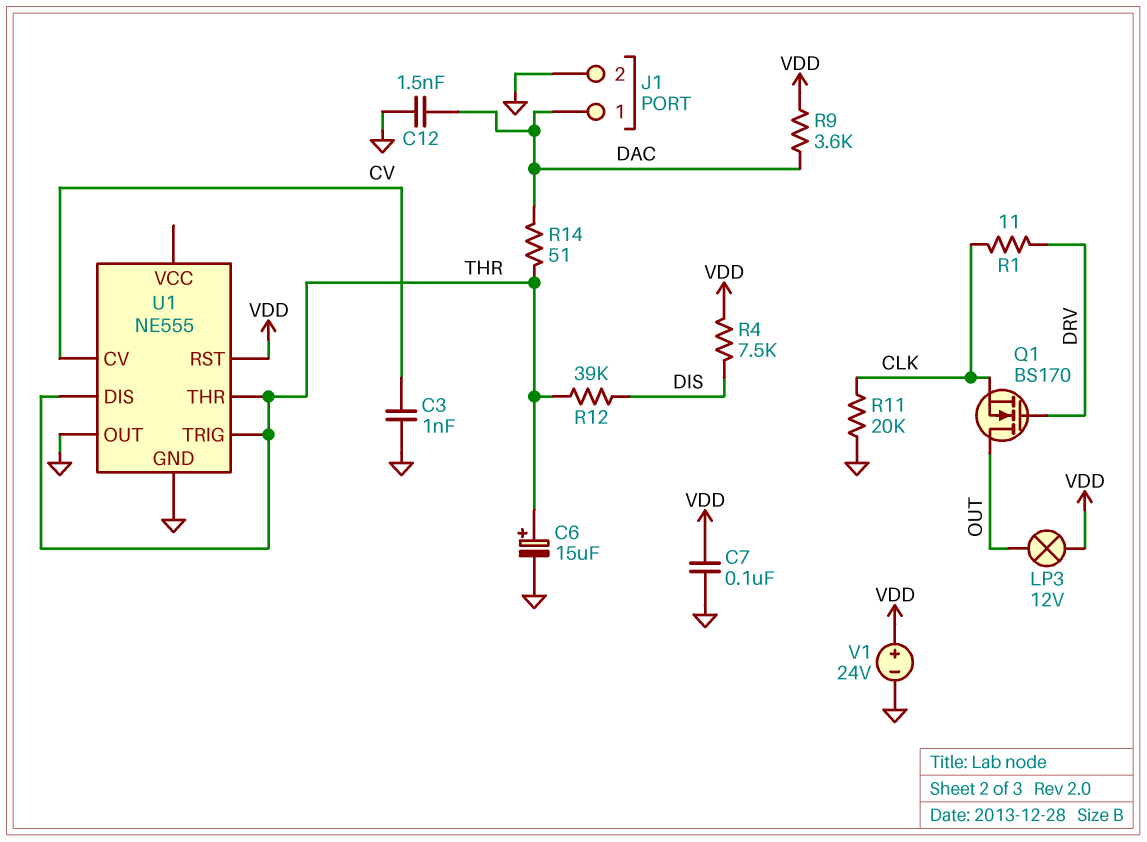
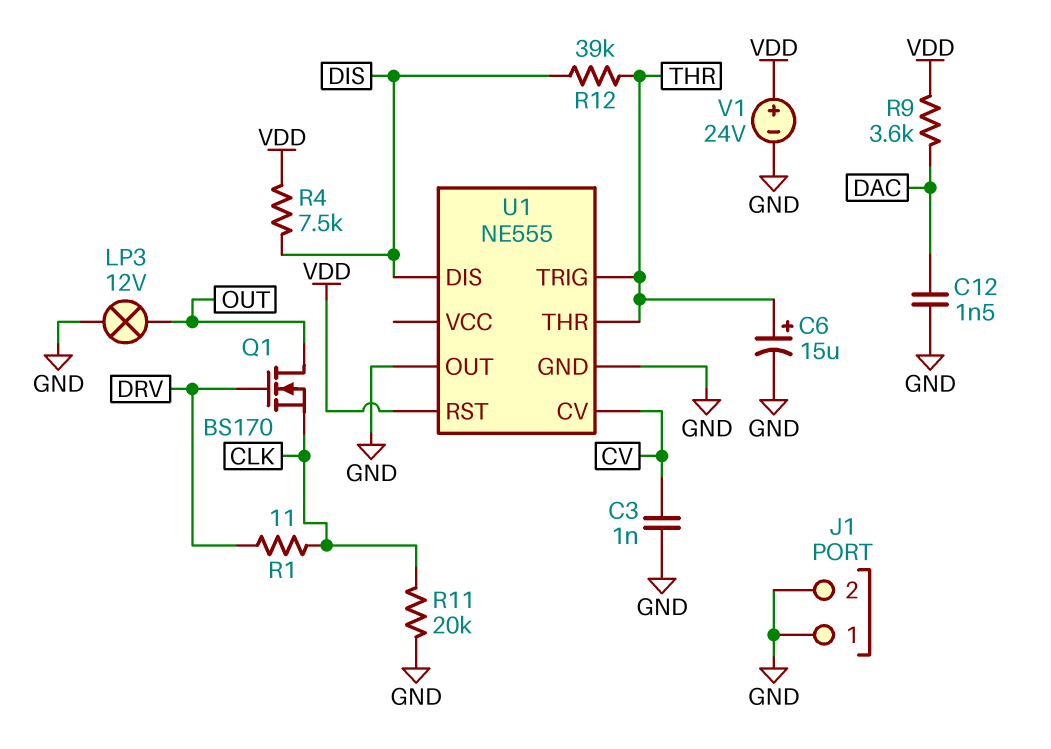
C7: 100nF (GND, VDD) -> none
J1 pin 1: DAC -> GND
LP3: lamp 12V (OUT, VDD) -> lamp 12V (GND, OUT)
R14: 51 (DAC, THR) -> none
U1 pin DIS: THR -> DIS

